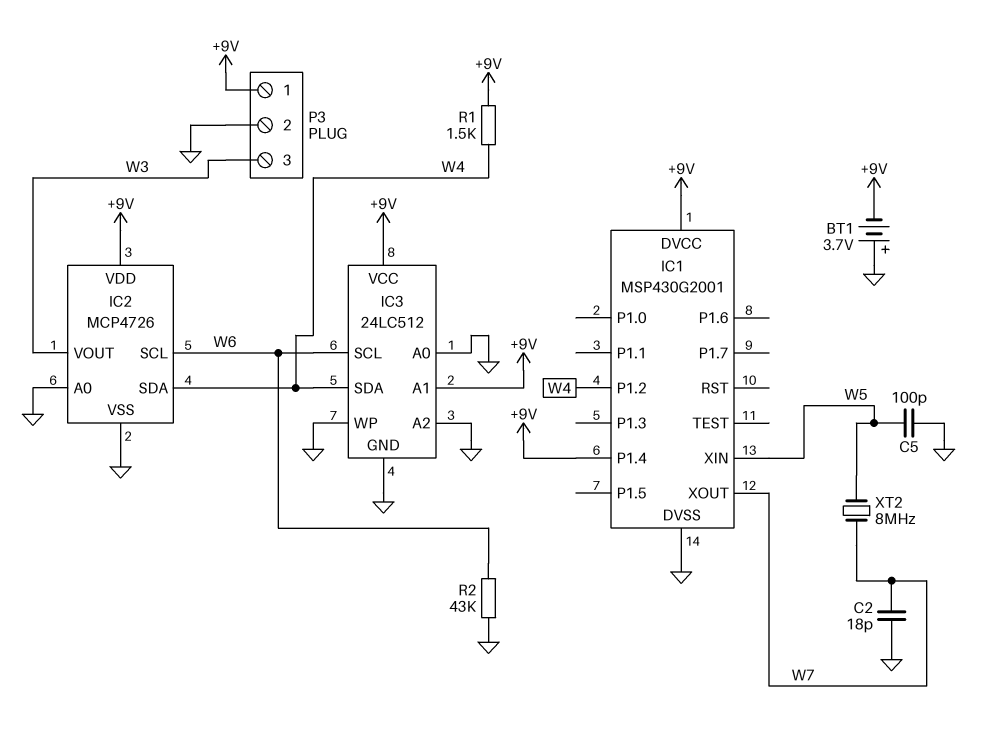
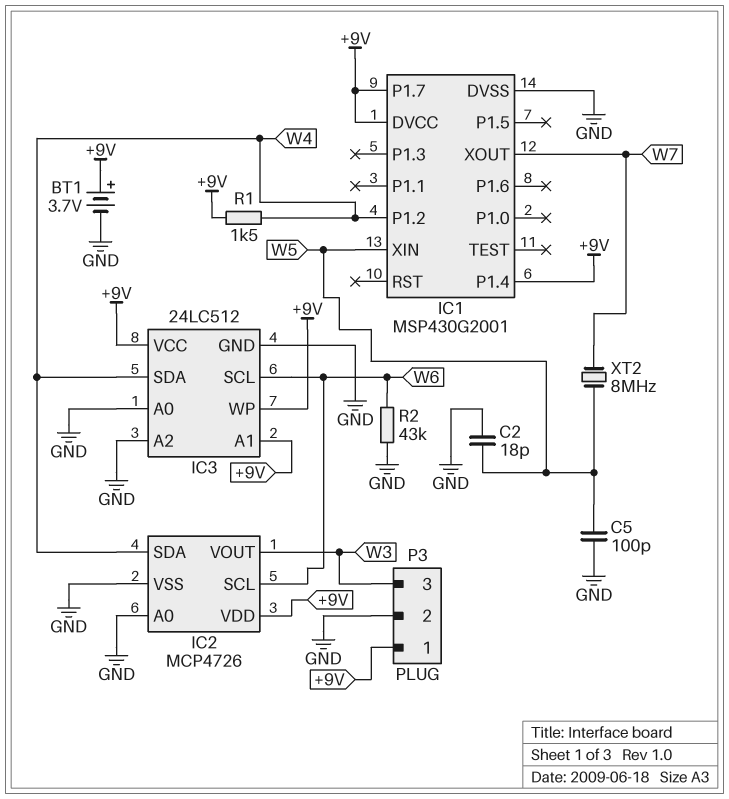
BT1: 3.7V (plus GND, minus +9V) -> 3.7V (plus +9V, minus GND)
C2: 18pF (GND, W7) -> 18pF (GND, W5)
IC1 pin P1.7: none -> +9V
IC3 pin WP: GND -> +9V

